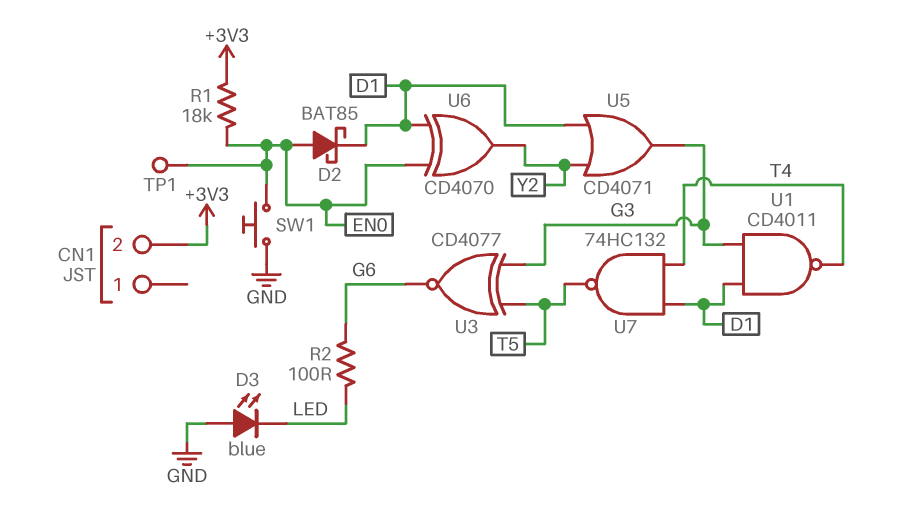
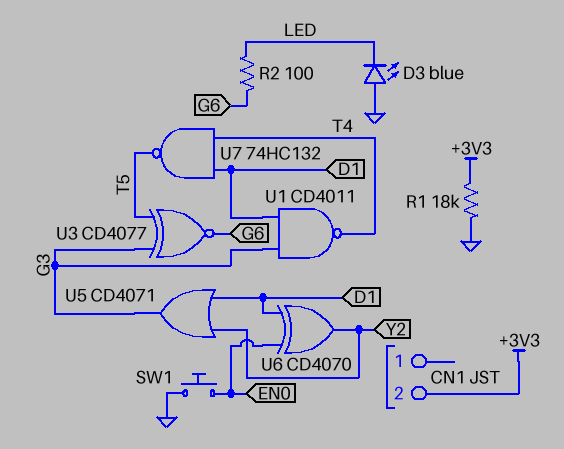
D2: schottky BAT85 (A EN0, K D1) -> none
R1: 18k (+3V3, EN0) -> 18k (+3V3, GND)
TP1: test point (EN0) -> none

